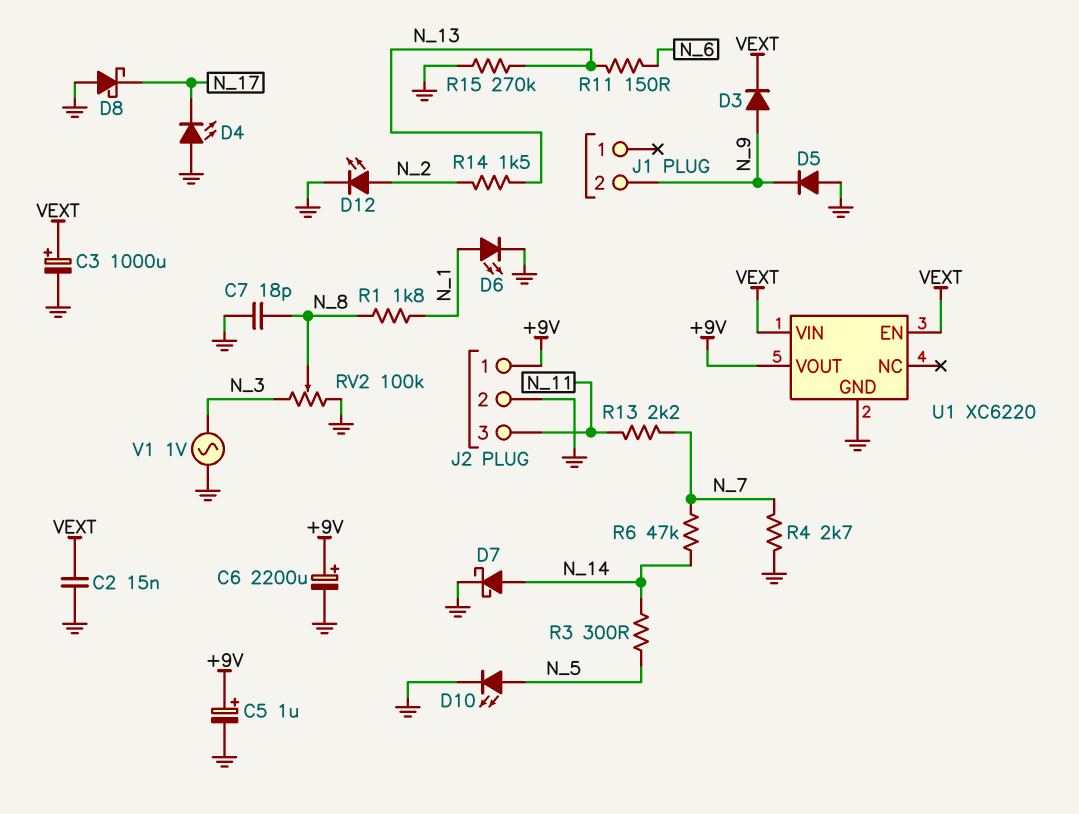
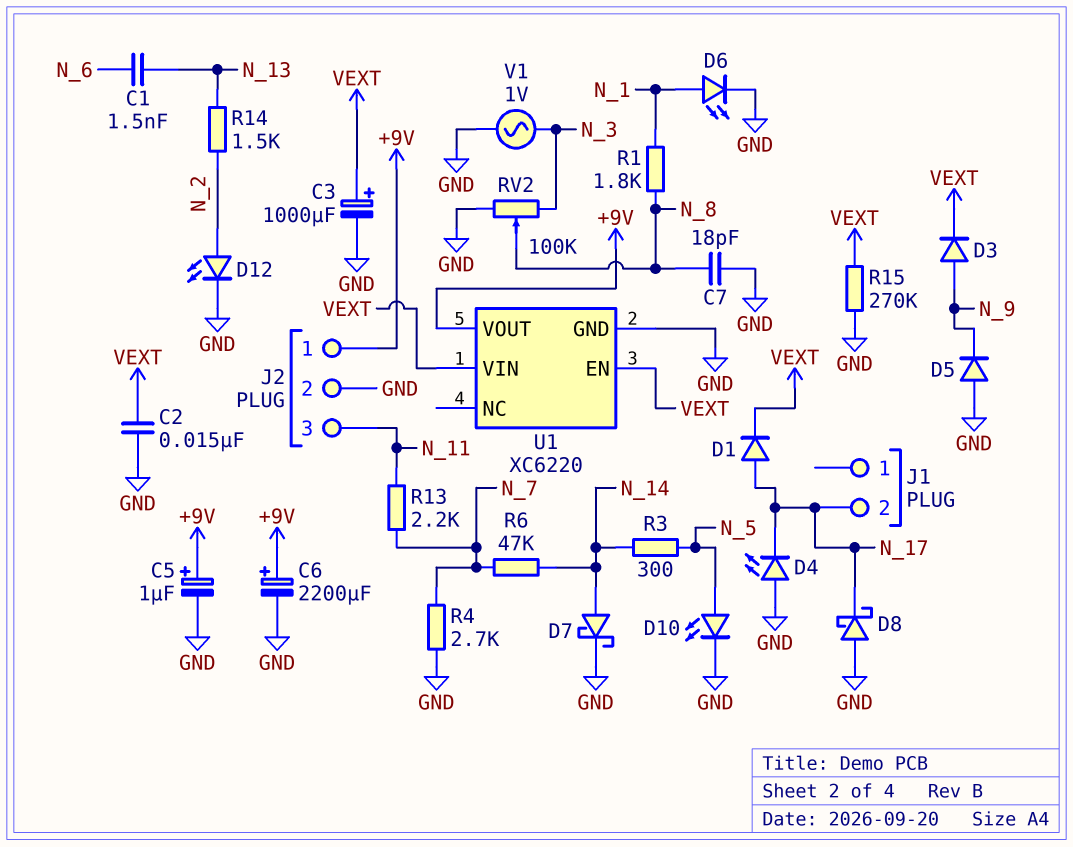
C1: none -> 1.5nF (N_6, N_13)
D1: none -> diode (A N_17, K VEXT)
J1 pin 2: N_9 -> N_17
R11: 150 (N_6, N_13) -> none
R15: 270k (GND, N_13) -> 270k (GND, VEXT)

